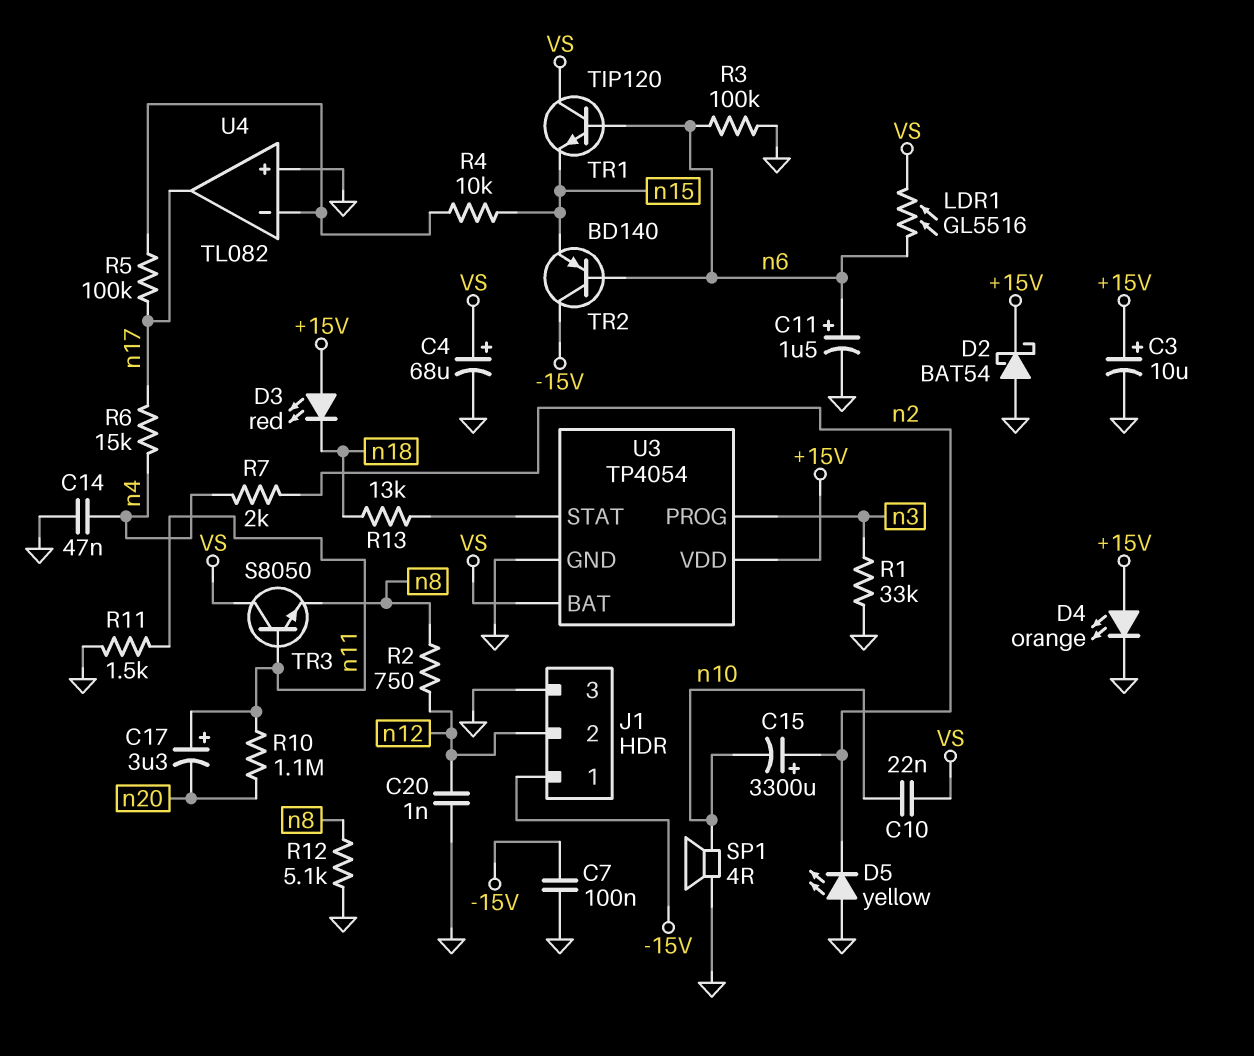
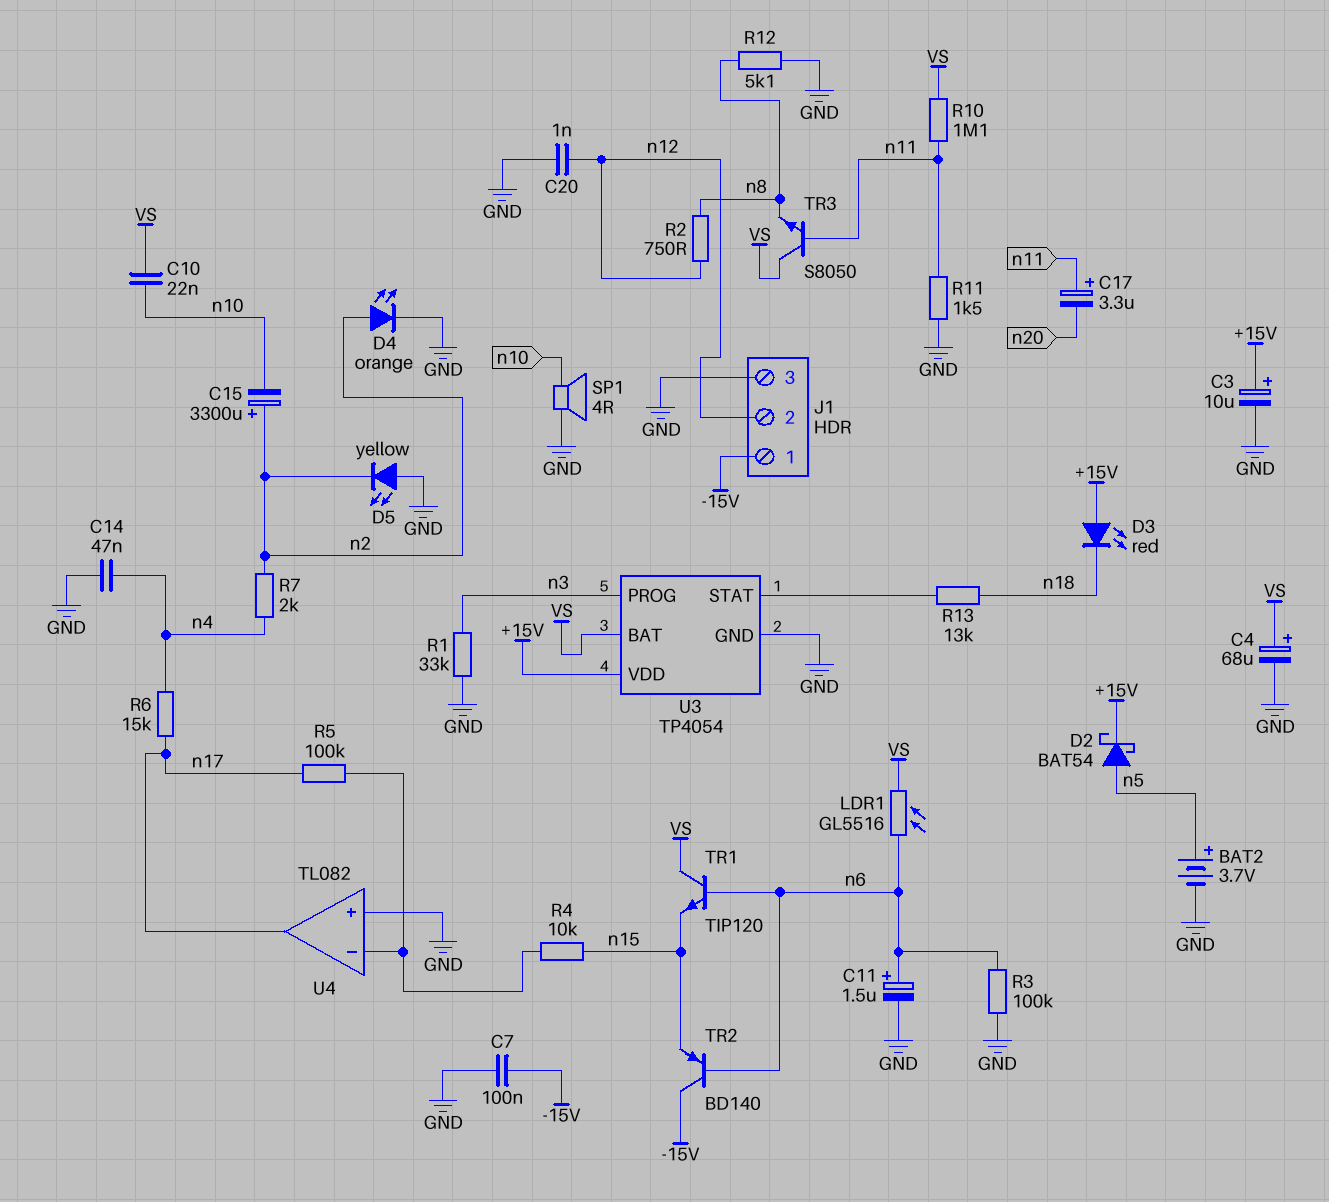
BAT2: none -> 3.7V (plus n5, minus GND)
D2: schottky BAT54 (A GND, K +15V) -> schottky BAT54 (A n5, K +15V)
D4: LED orange (A +15V, K GND) -> LED orange (A n2, K GND)
R10: 1.1M (n11, n20) -> 1.1M (VS, n11)

